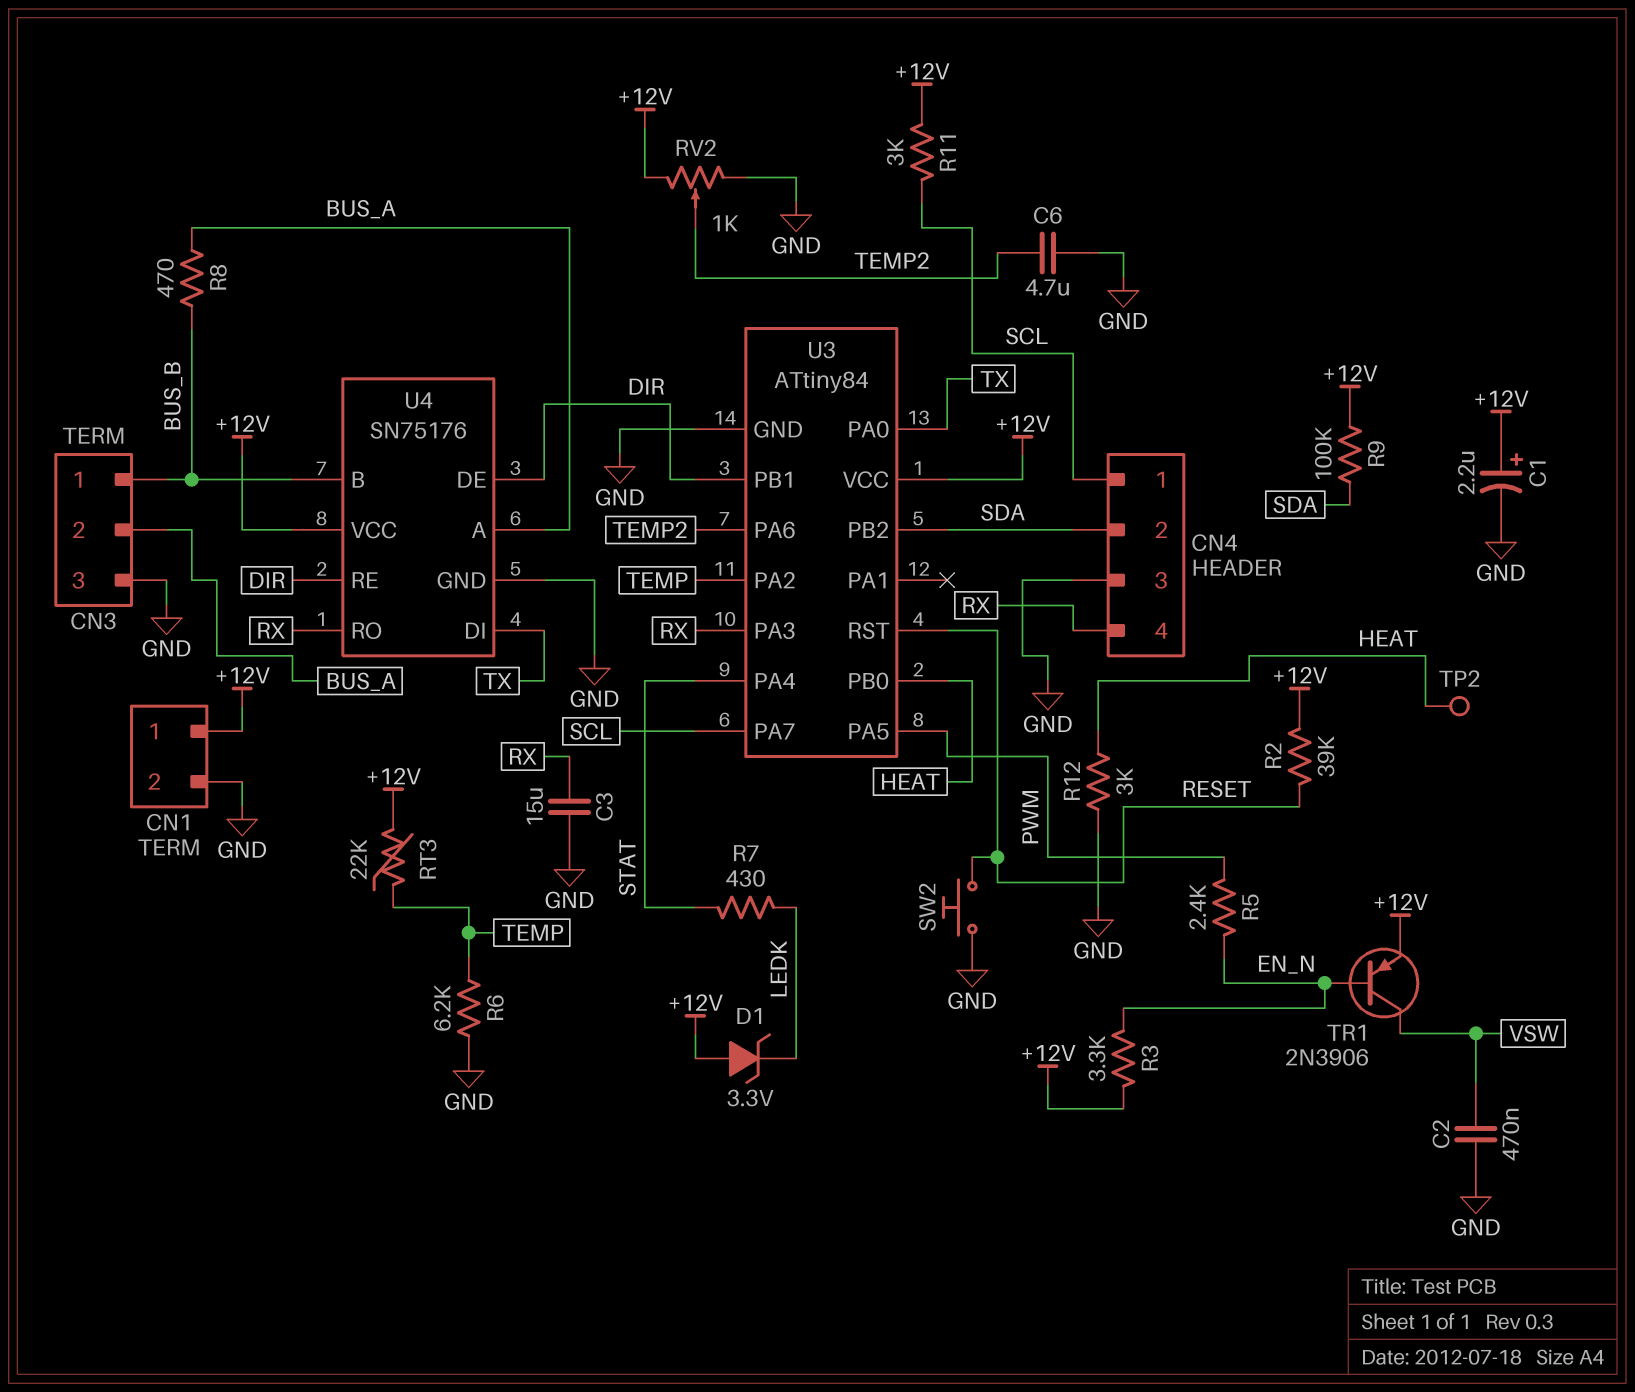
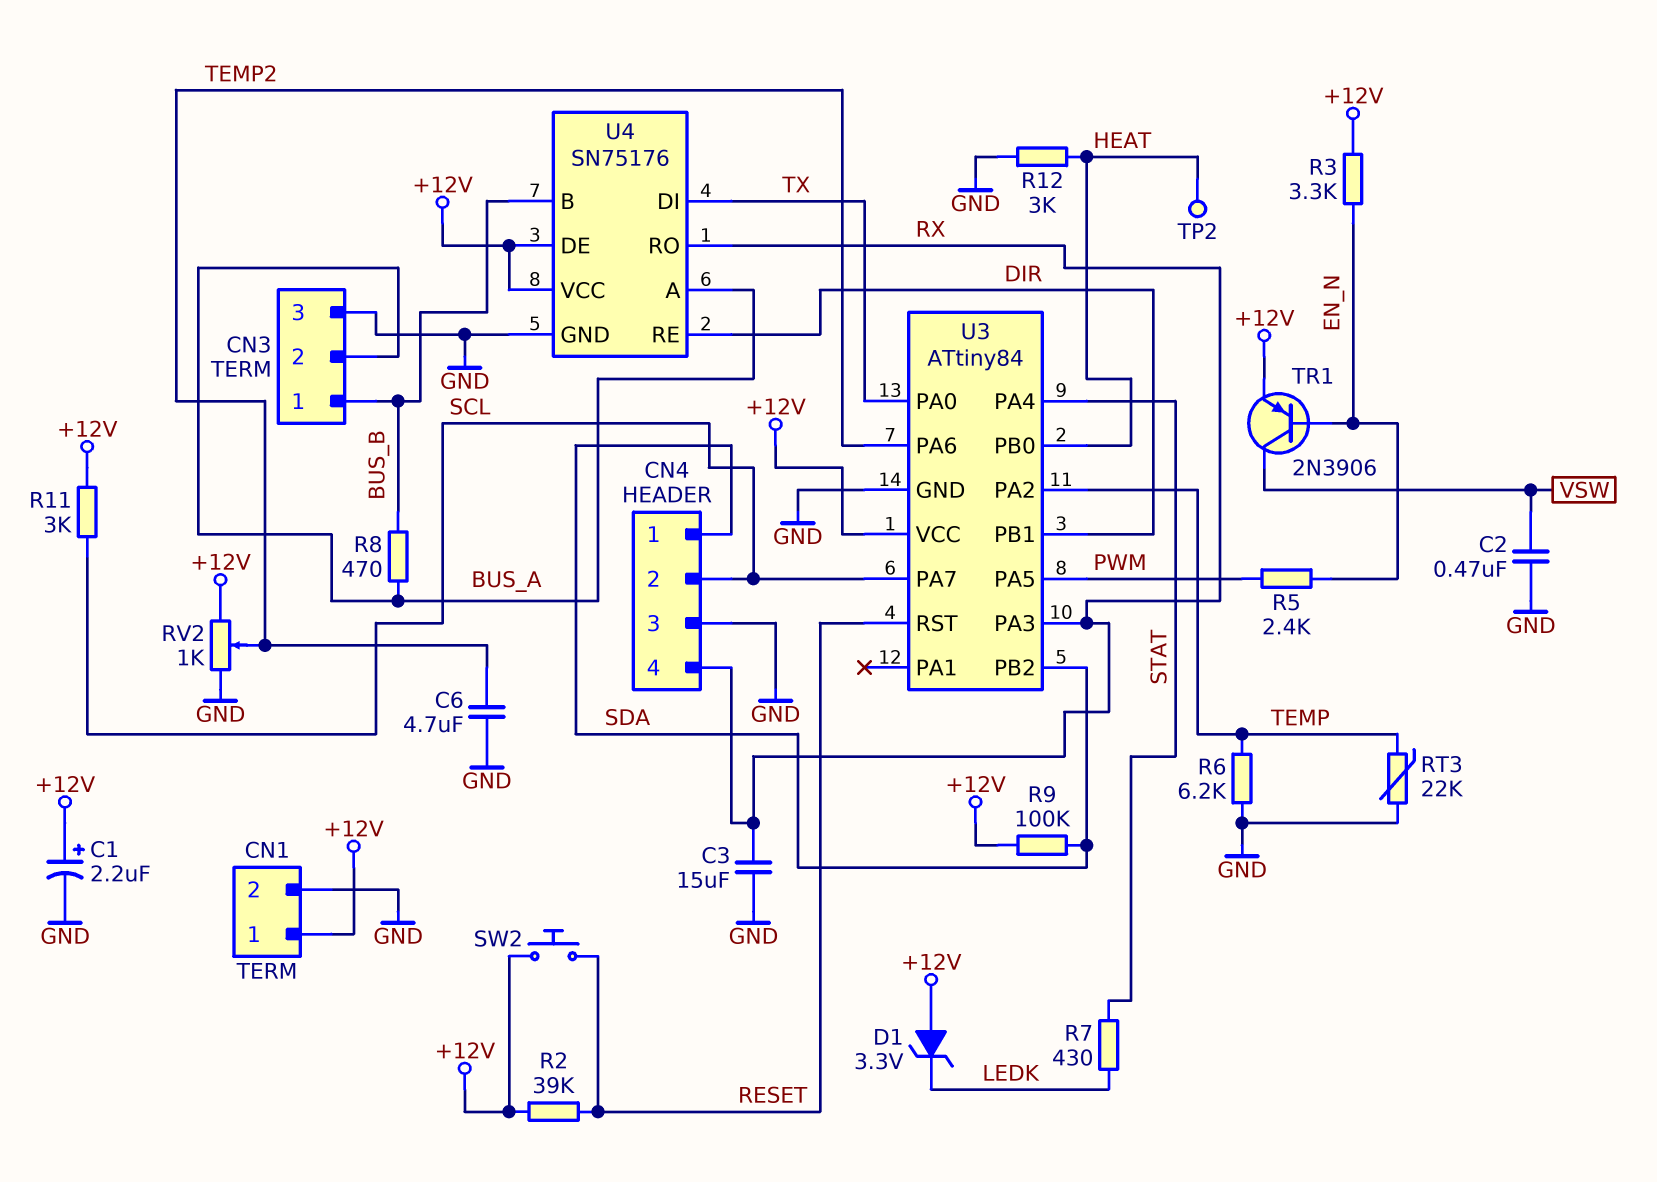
CN4 pin 1: SCL -> SDA
CN4 pin 2: SDA -> SCL
RT3: 22k (+12V, TEMP) -> 22k (GND, TEMP)
SW2: button (GND, RESET) -> button (+12V, RESET)
U4 pin DE: DIR -> +12V

